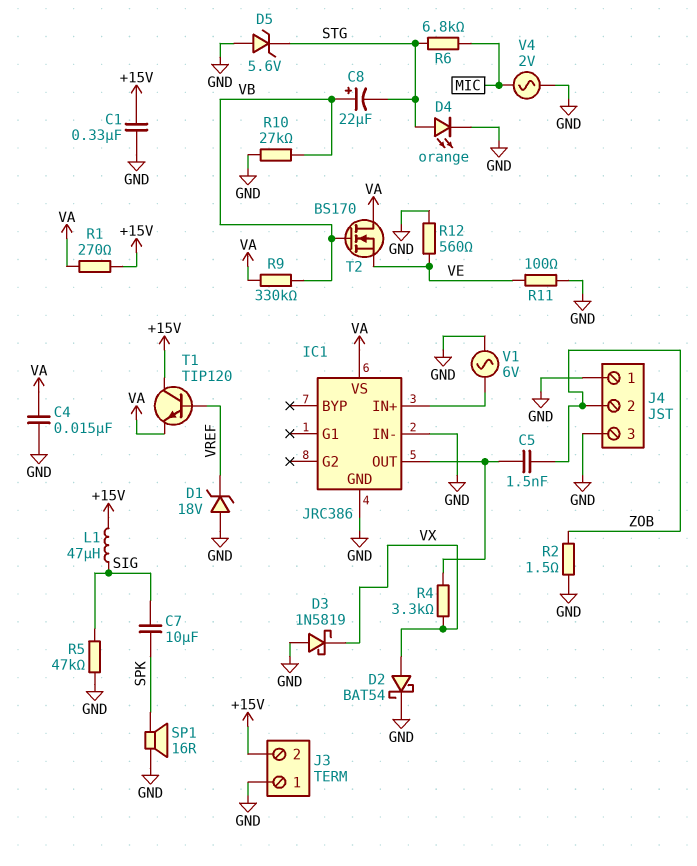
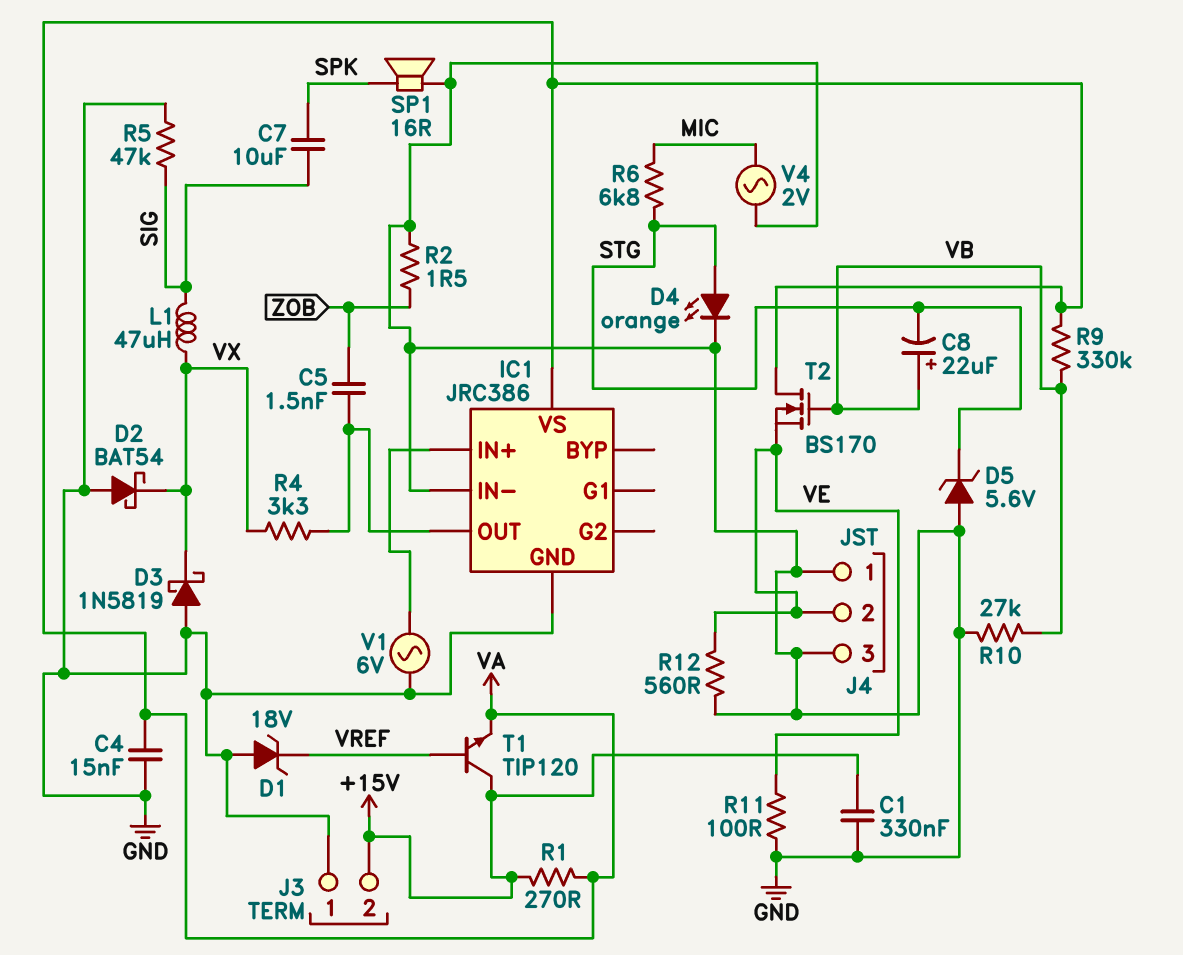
D2: schottky BAT54 (A VX, K GND) -> schottky BAT54 (A GND, K VX)
J4 pin 2: ZOB -> VE
L1: 47uH (+15V, SIG) -> 47uH (SIG, VX)

